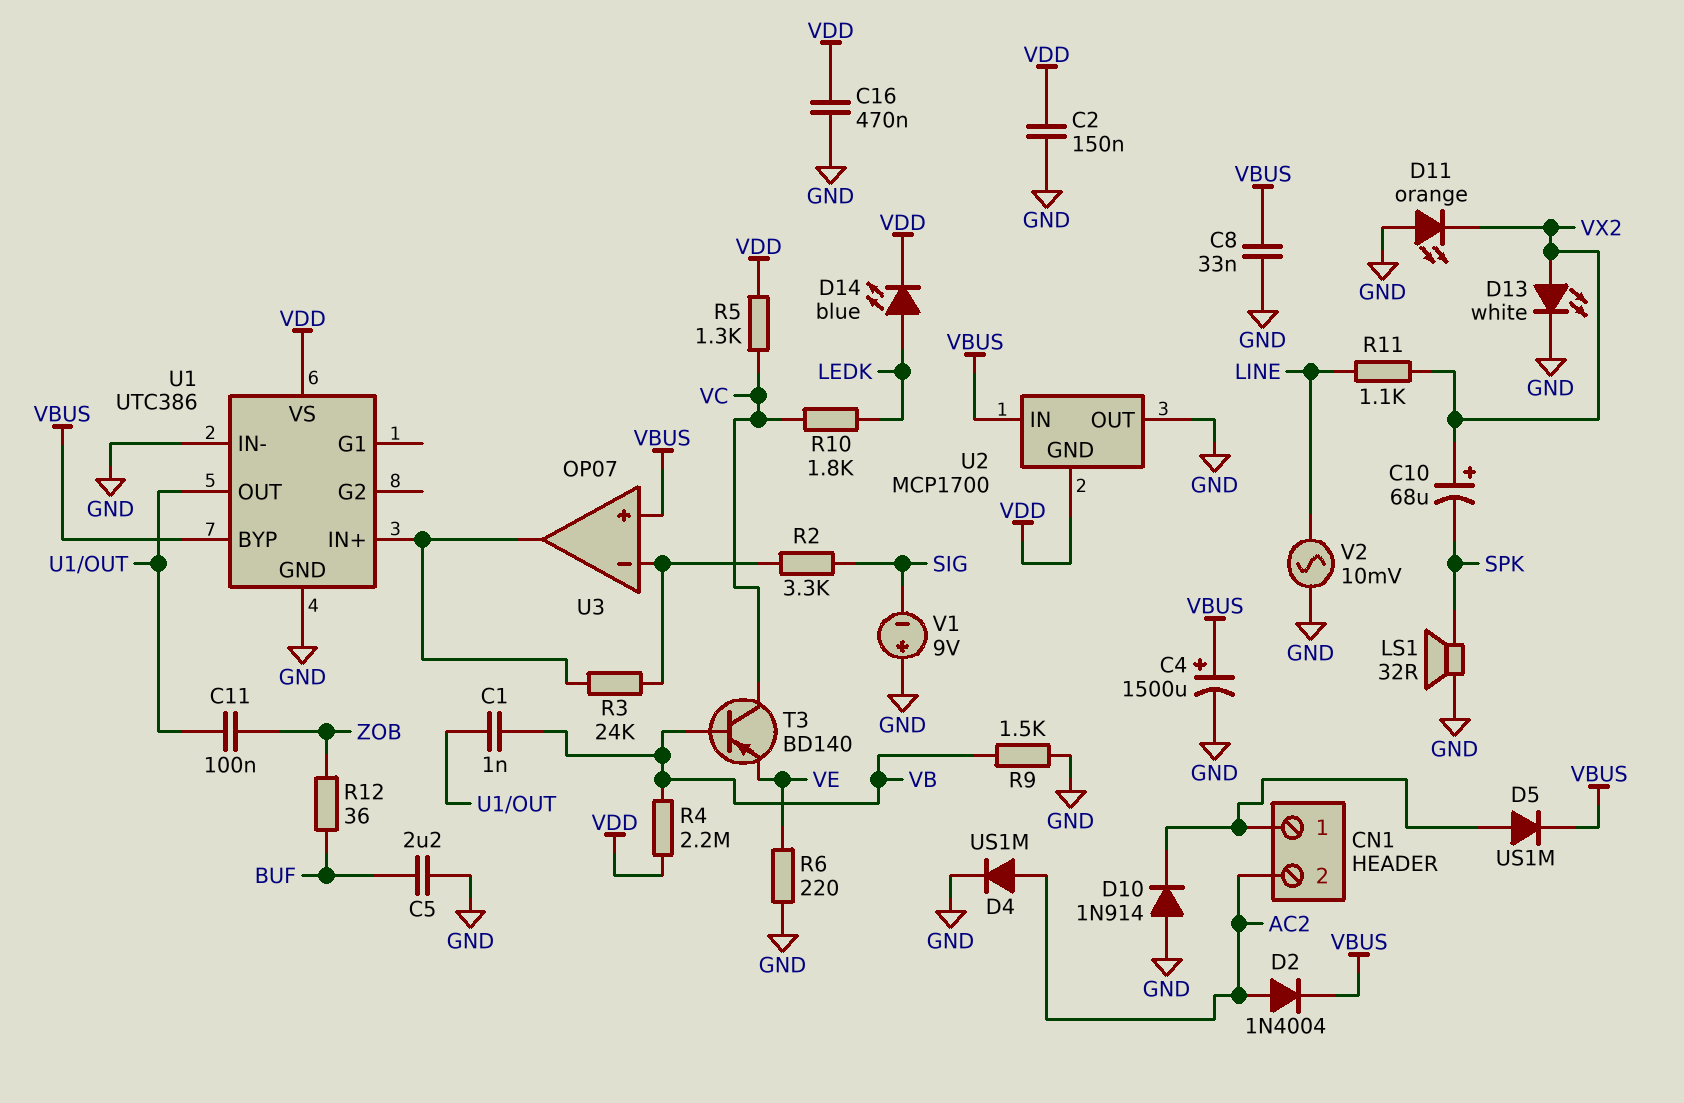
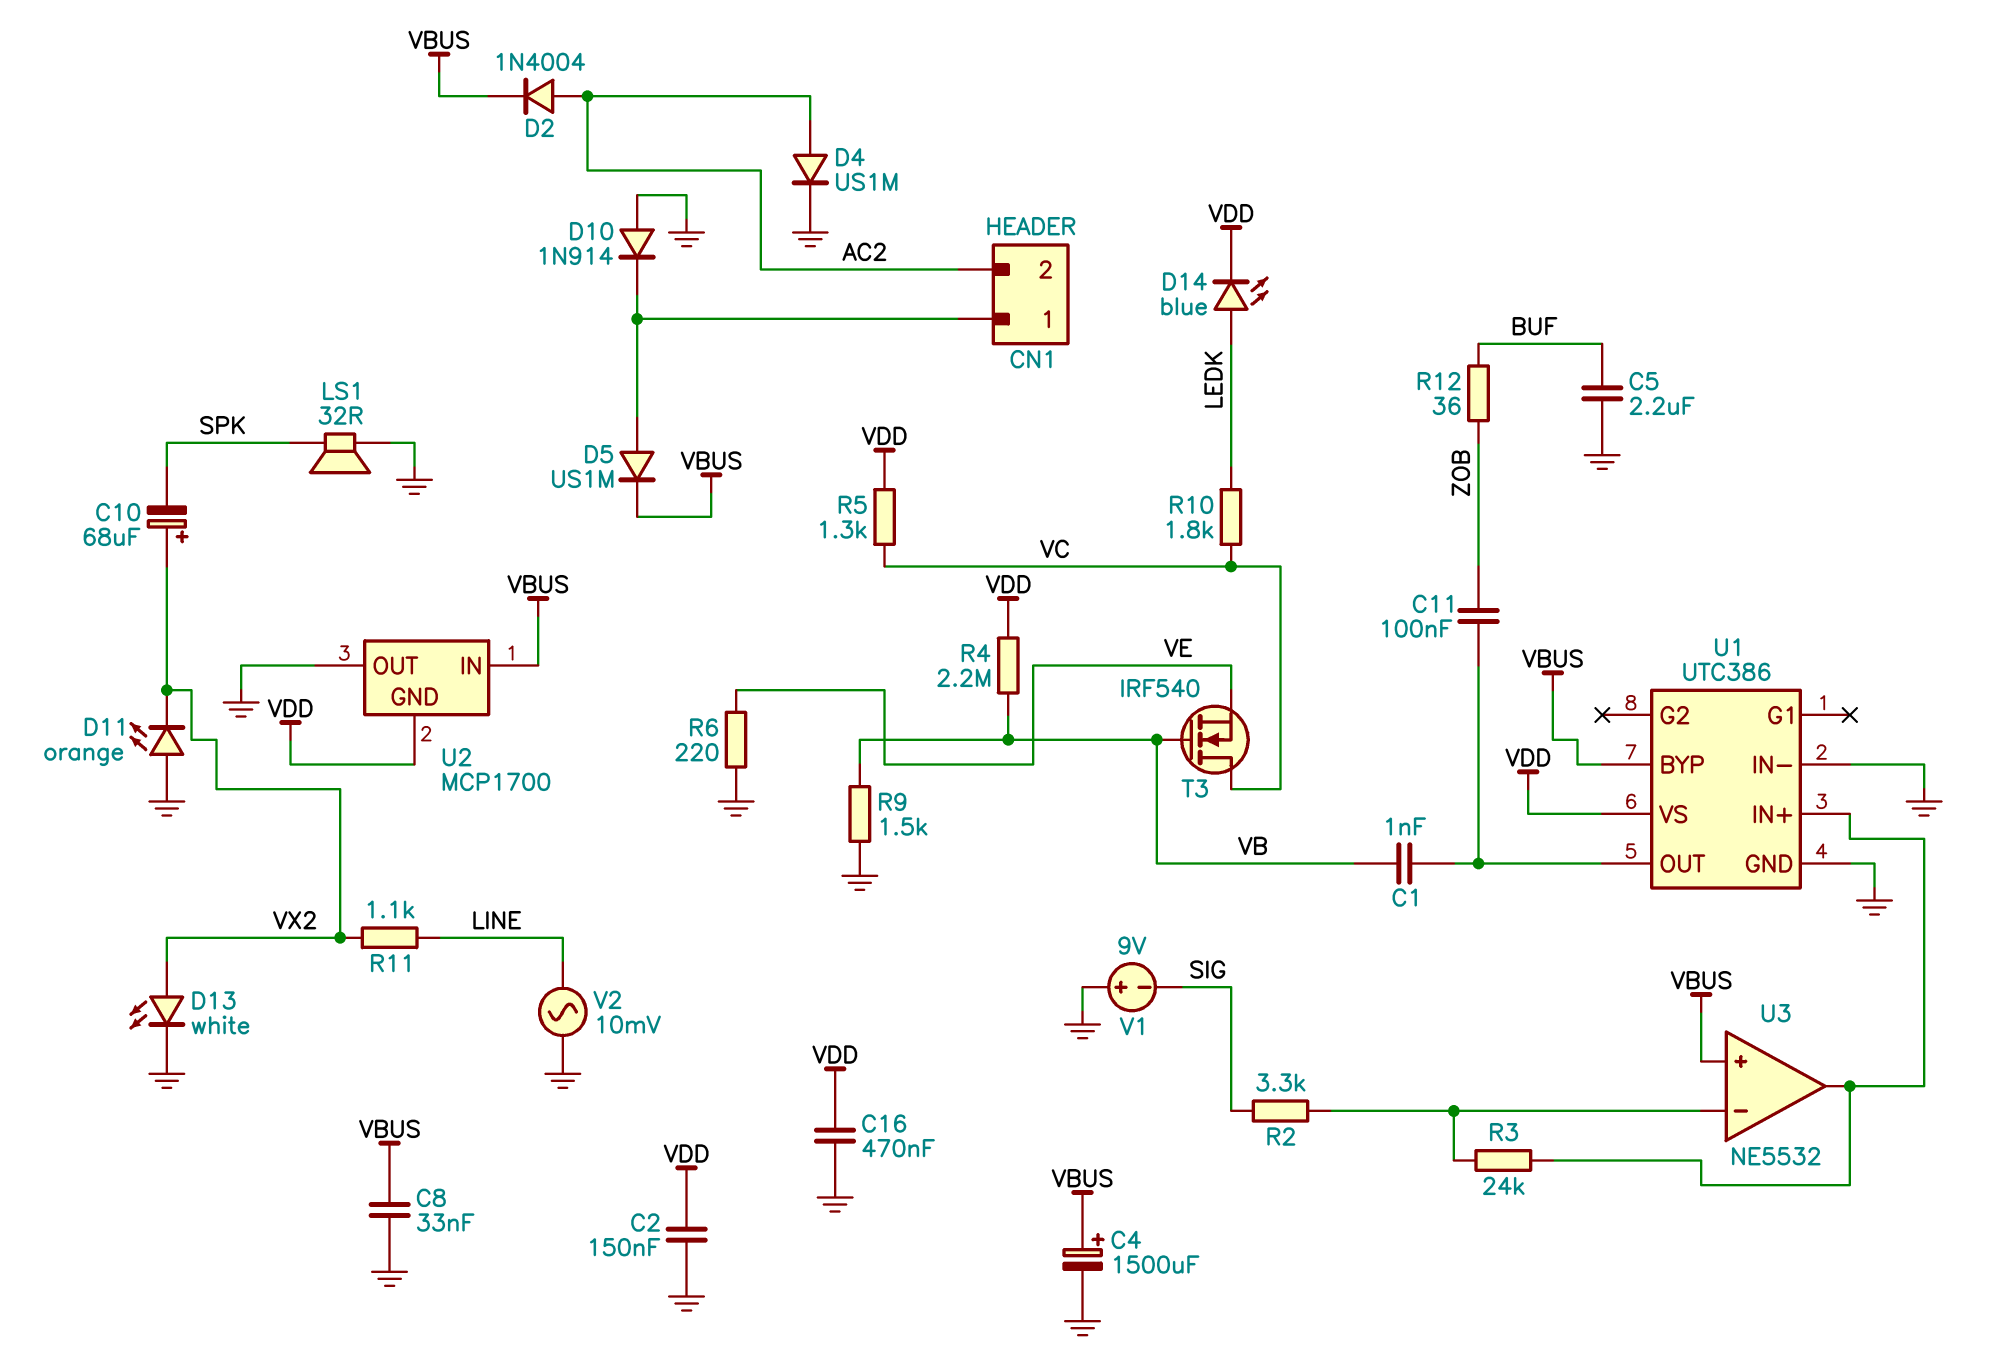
T3: PNP BD140 (B VB, C VC, E VE) -> NMOS IRF540 (G VB, D VC, S VE)
U3: OP07 -> NE5532

